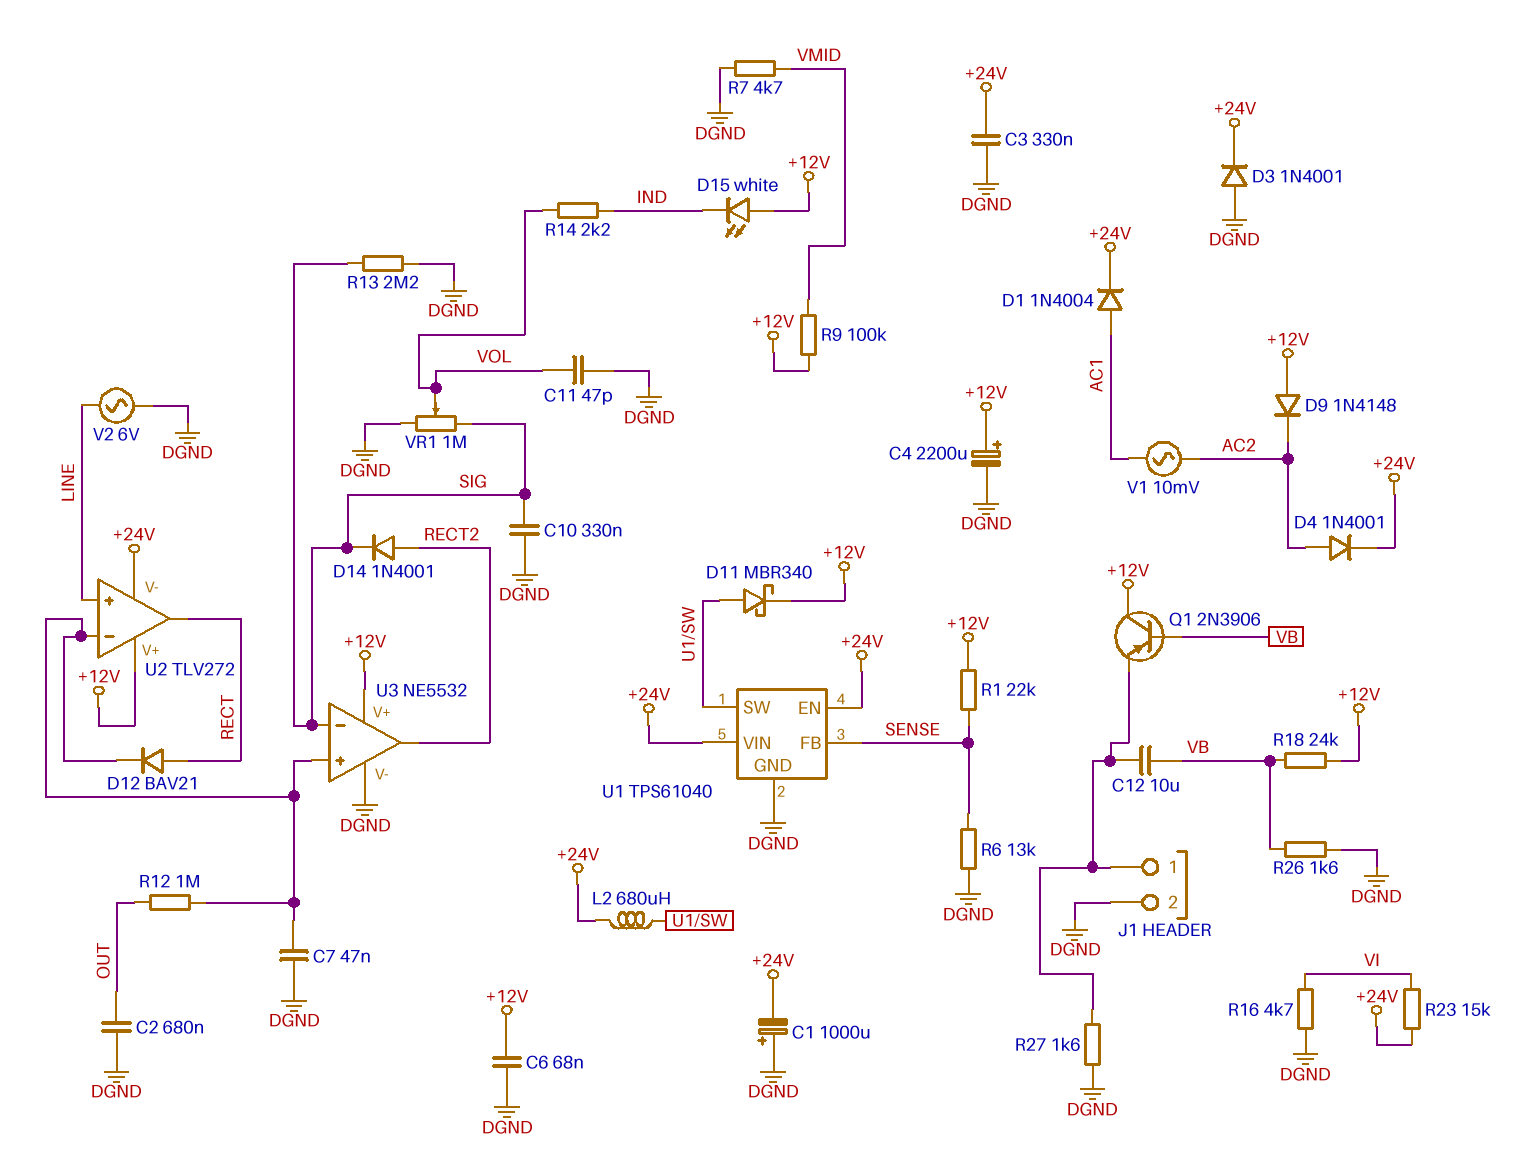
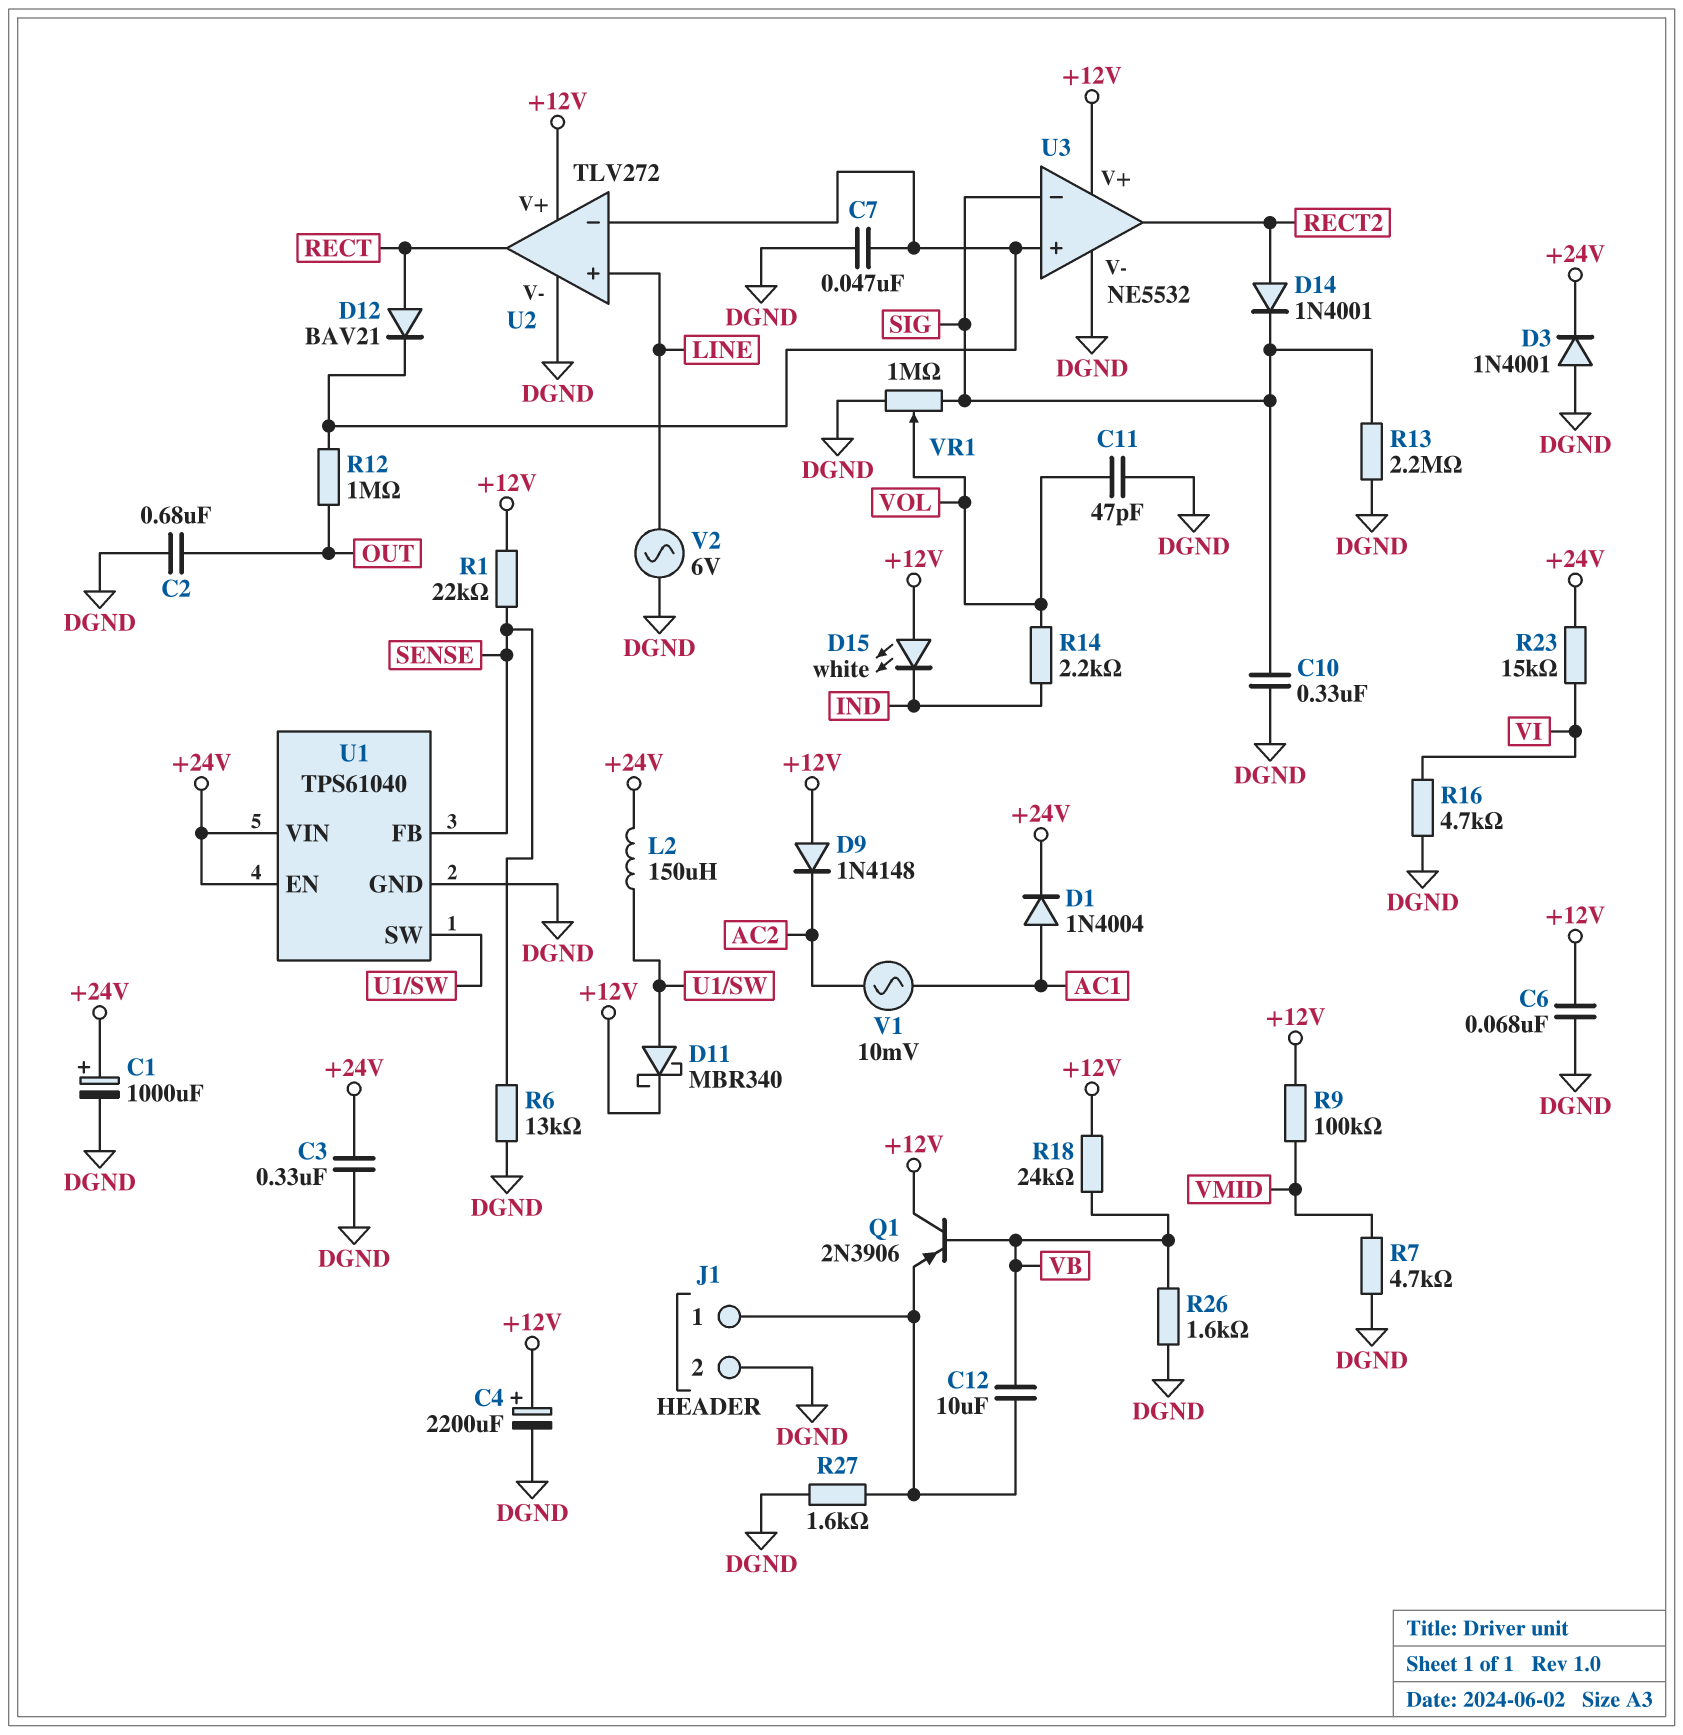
C1: 1000uF (plus DGND, minus +24V) -> 1000uF (plus +24V, minus DGND)
D4: diode 1N4001 (A AC2, K +24V) -> none
L2: 680uH (+24V, U1/SW) -> 150uH (+24V, U1/SW)
U2 pin V-: +24V -> DGND

